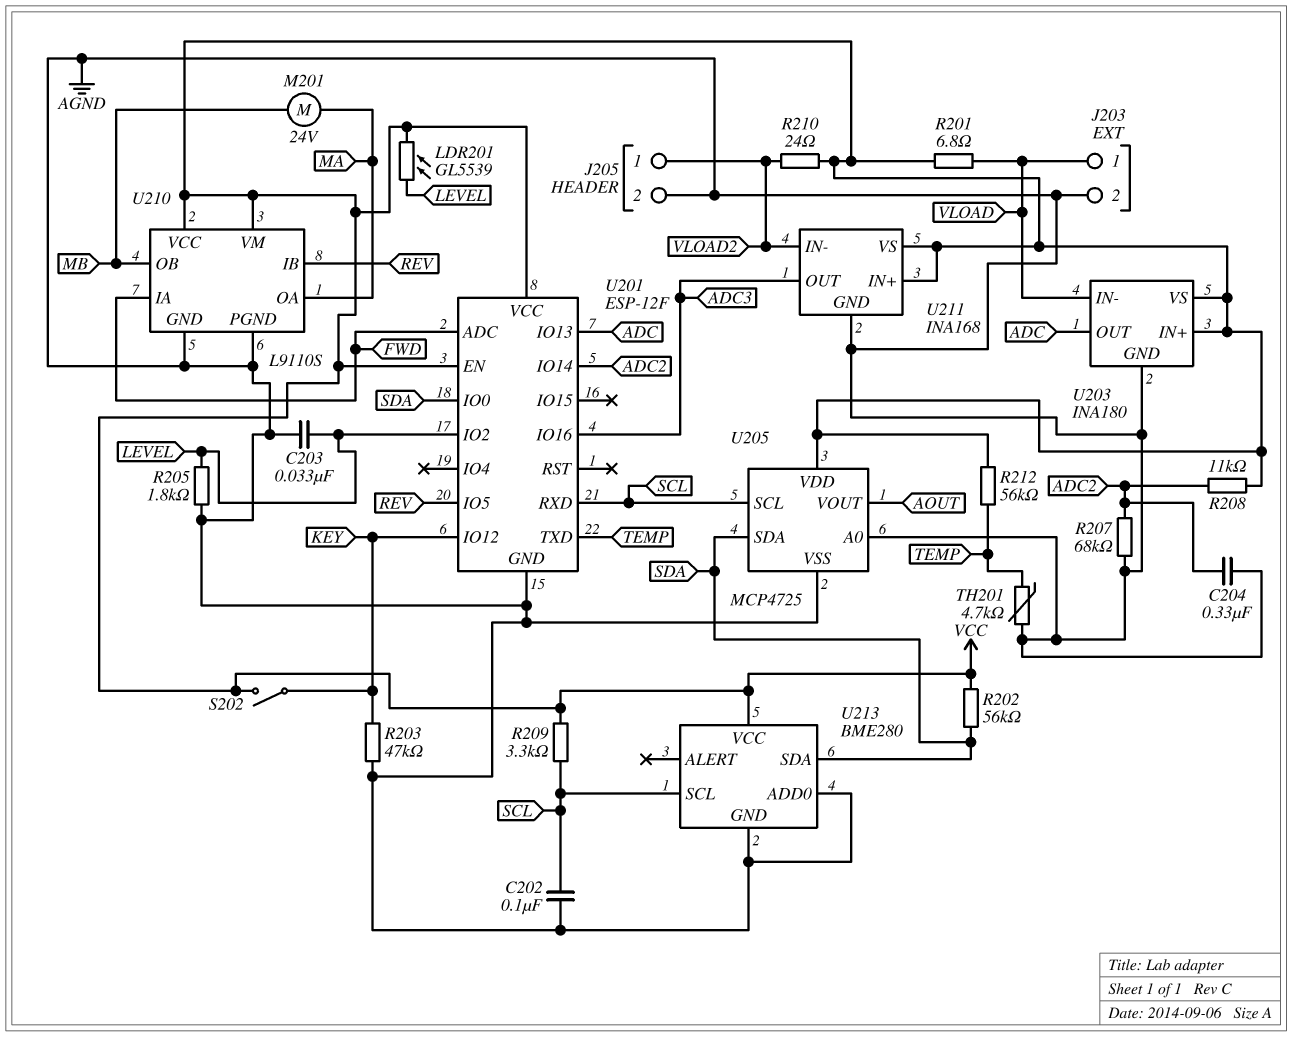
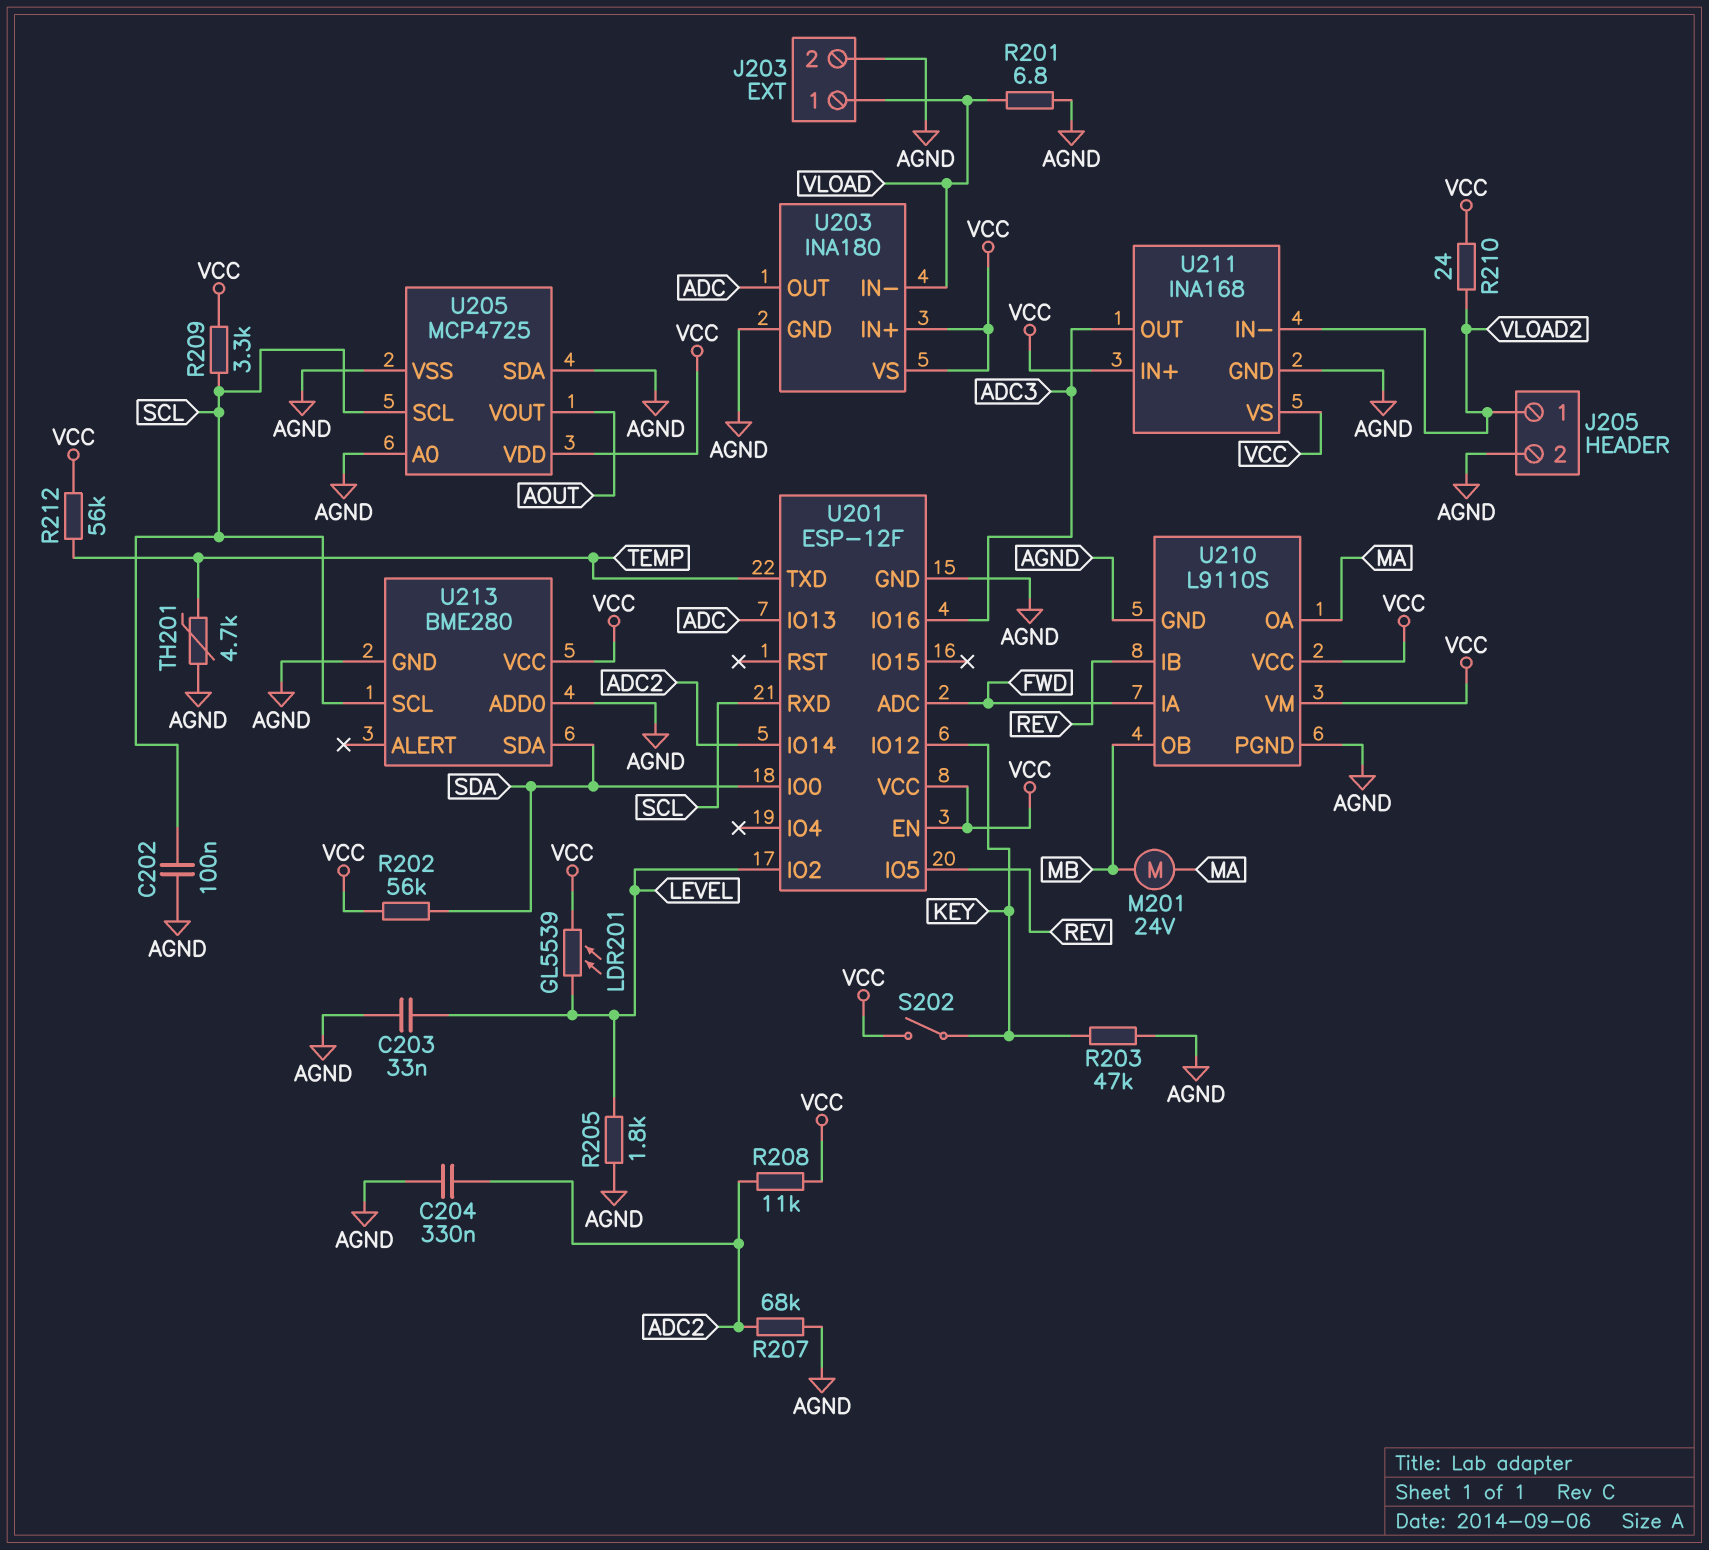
R201: 6.8 (VCC, VLOAD) -> 6.8 (AGND, VLOAD)
U205 pin SDA: SDA -> AGND

